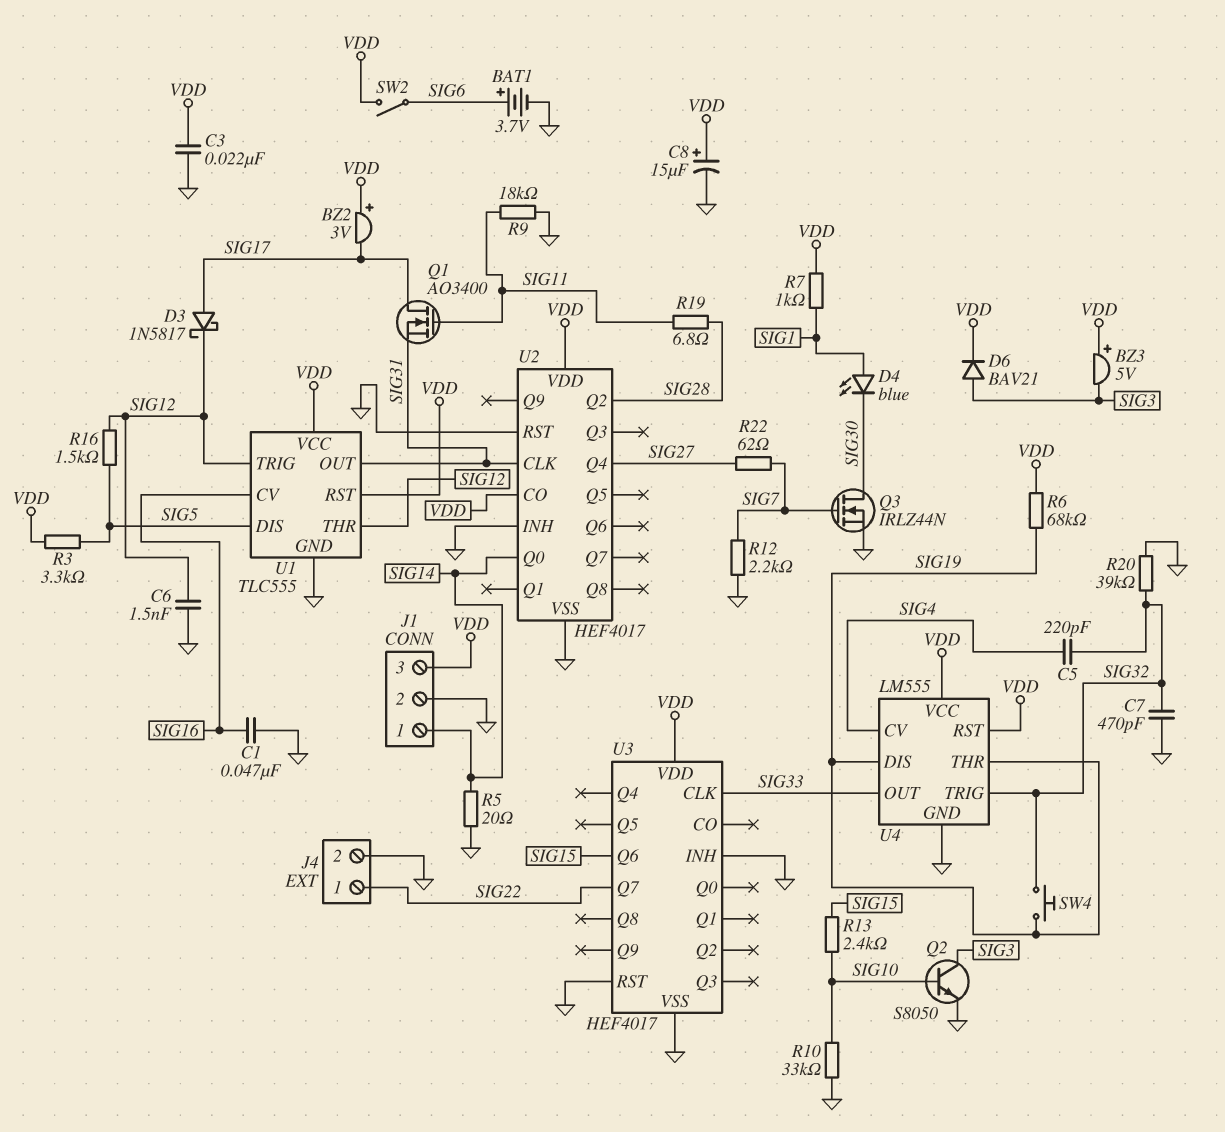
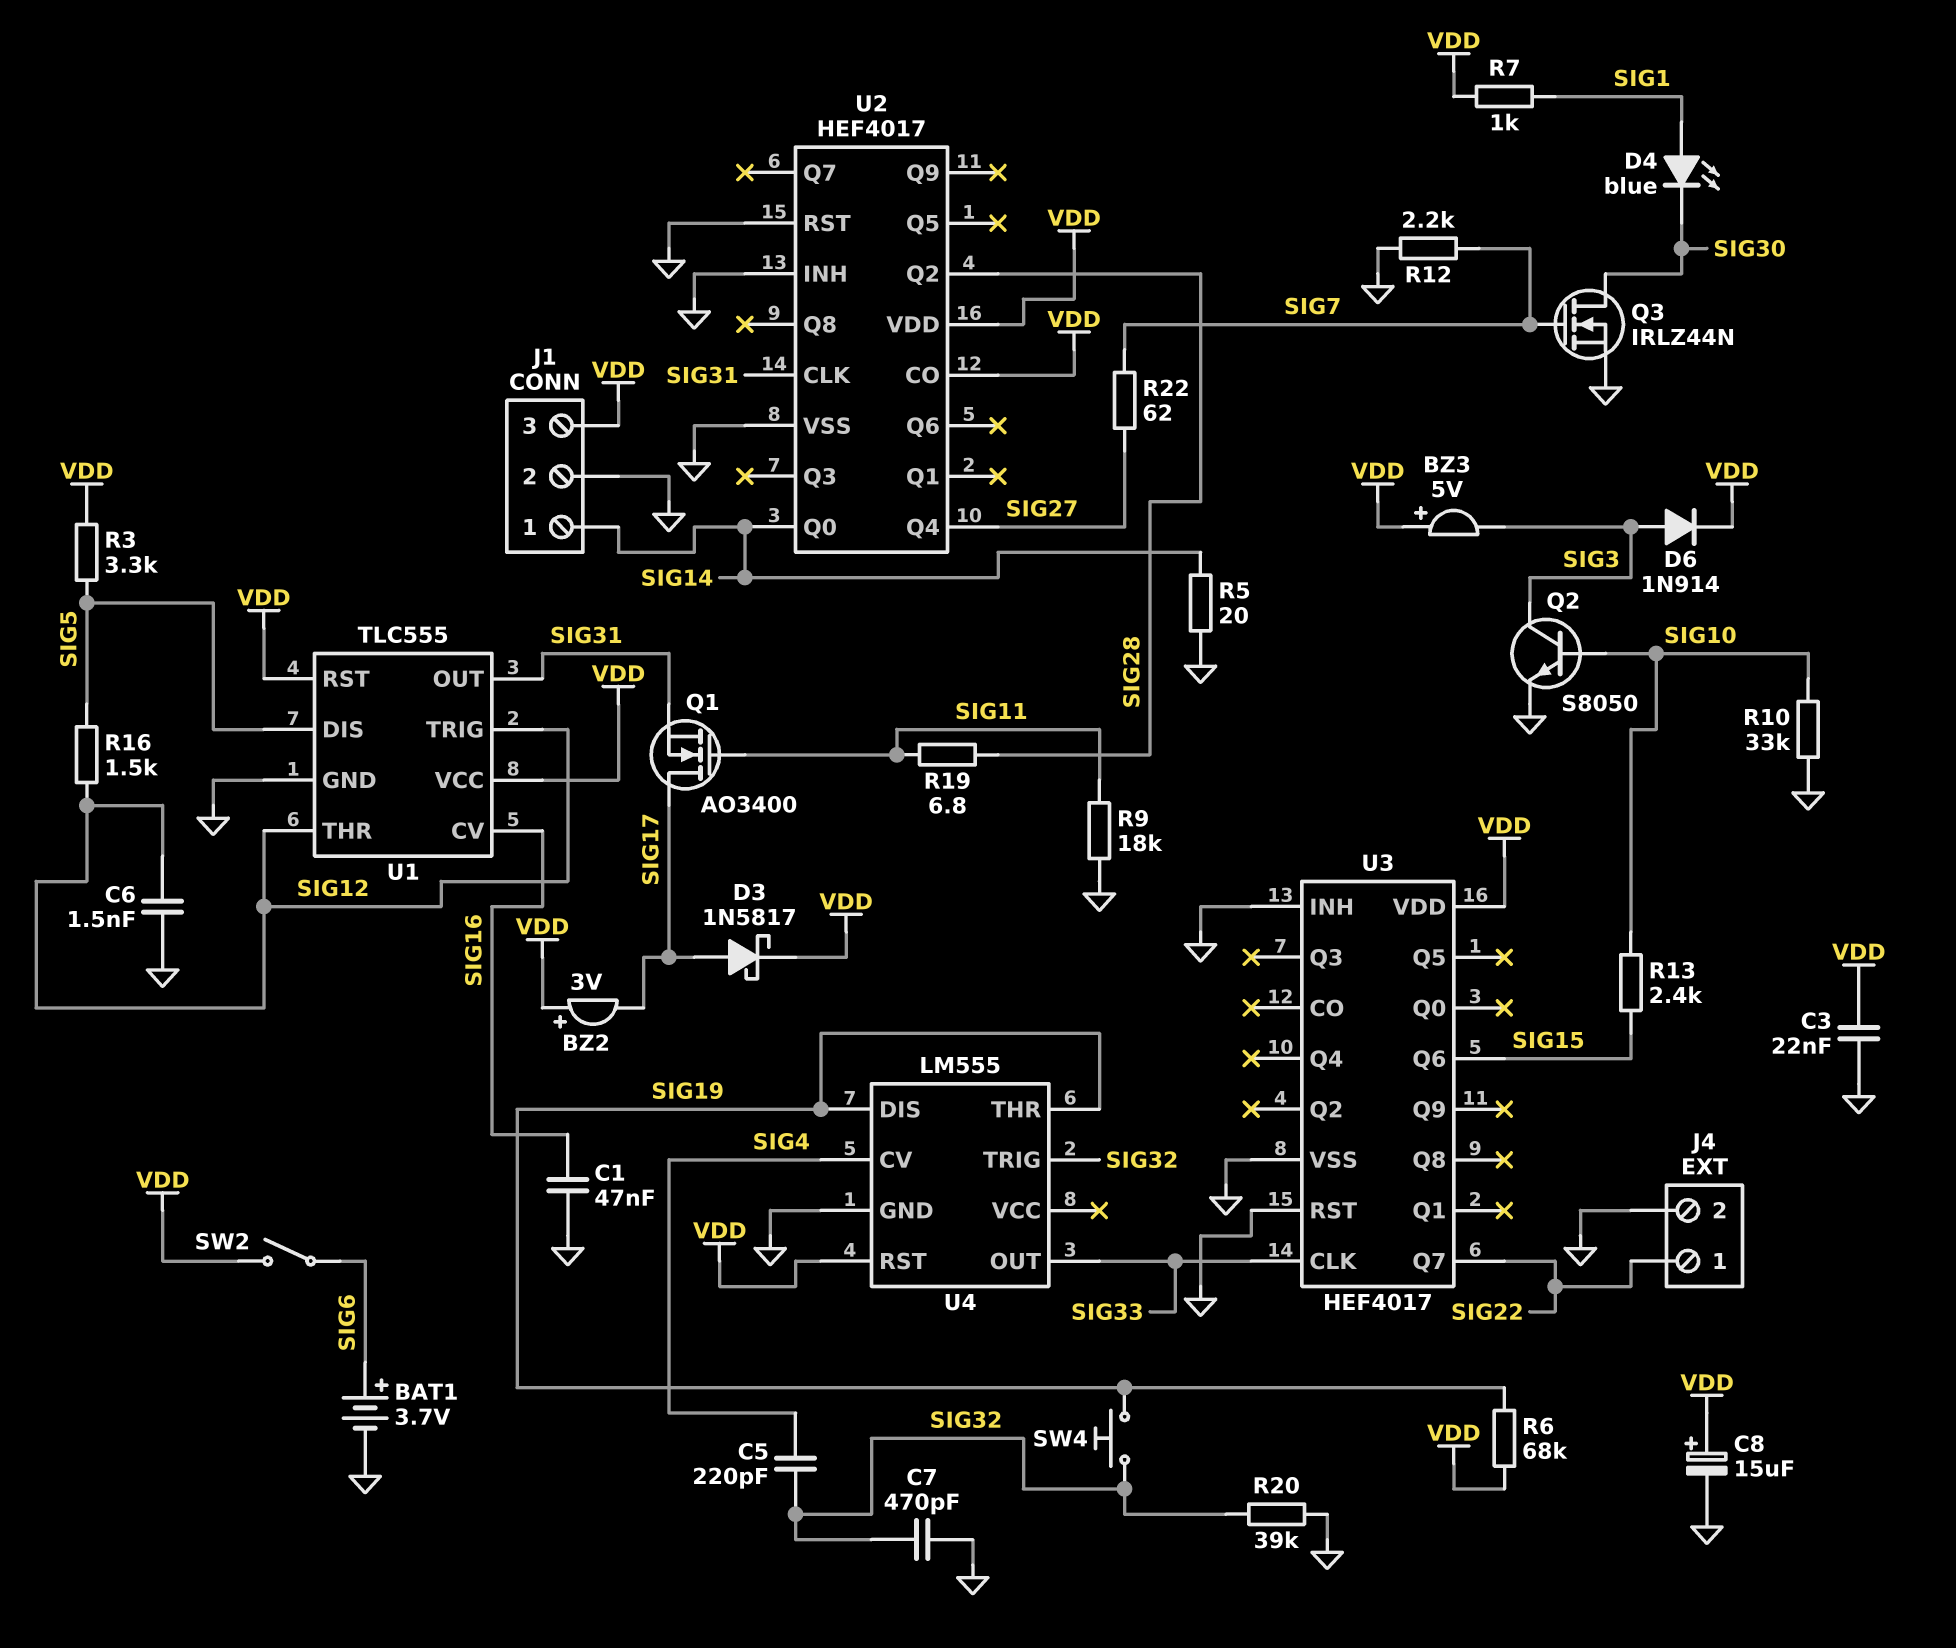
D3: schottky 1N5817 (A SIG17, K SIG12) -> schottky 1N5817 (A SIG17, K VDD)
D6: diode BAV21 (A SIG3, K VDD) -> diode 1N914 (A SIG3, K VDD)
U4 pin VCC: VDD -> none

